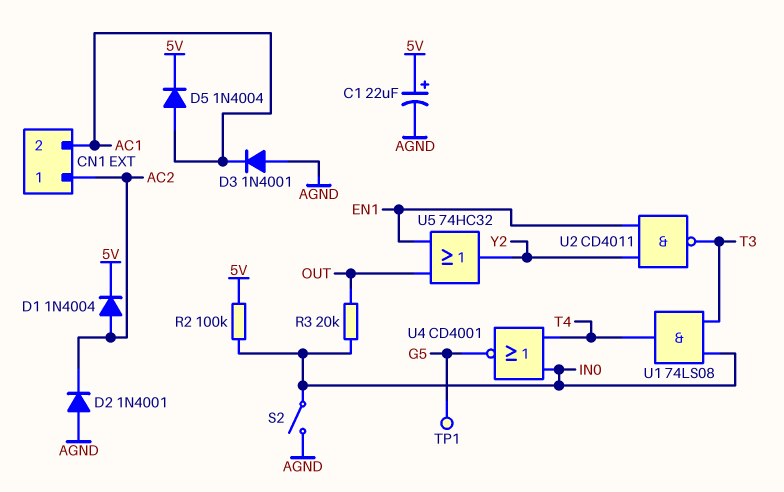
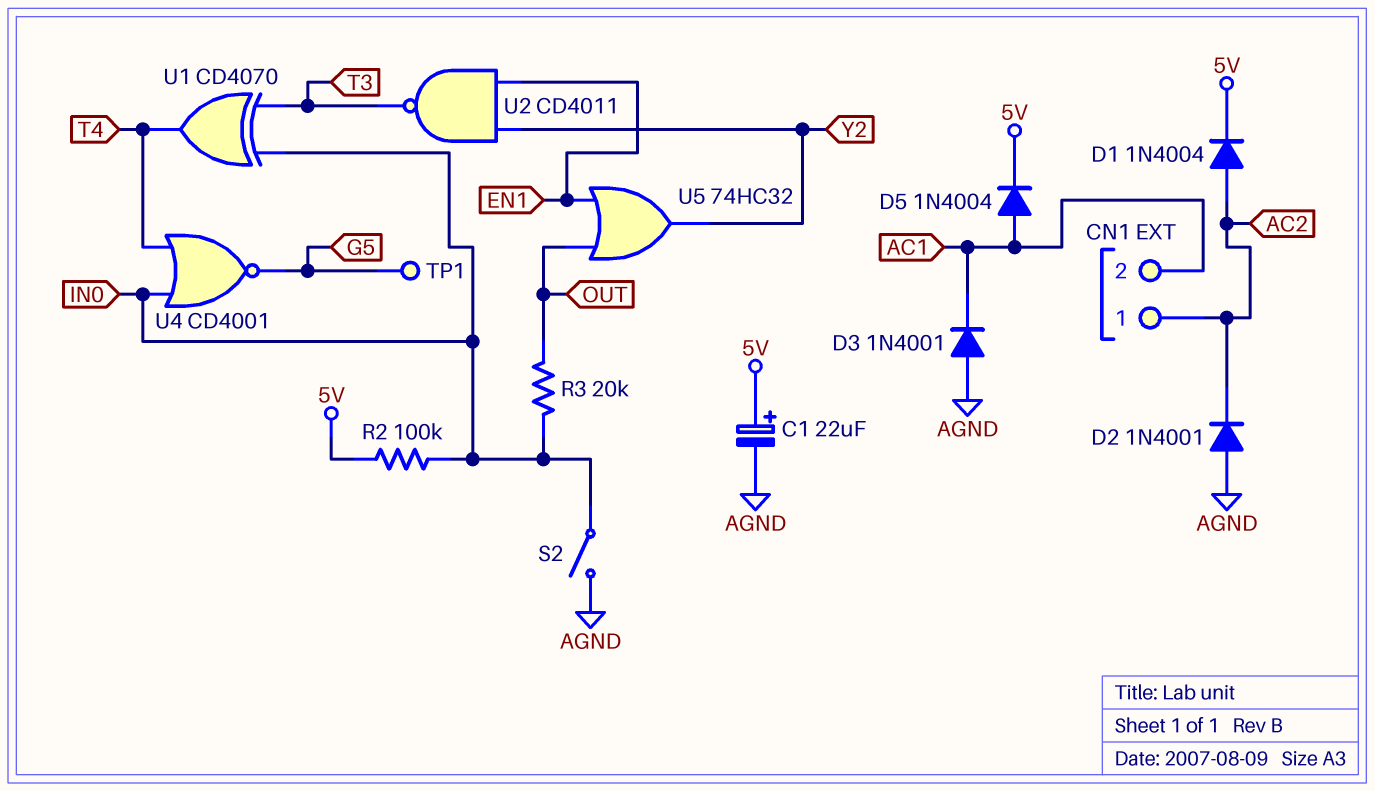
U1: AND 74LS08 (in IN0, in T3, out T4) -> XOR CD4070 (in IN0, in T3, out T4)

